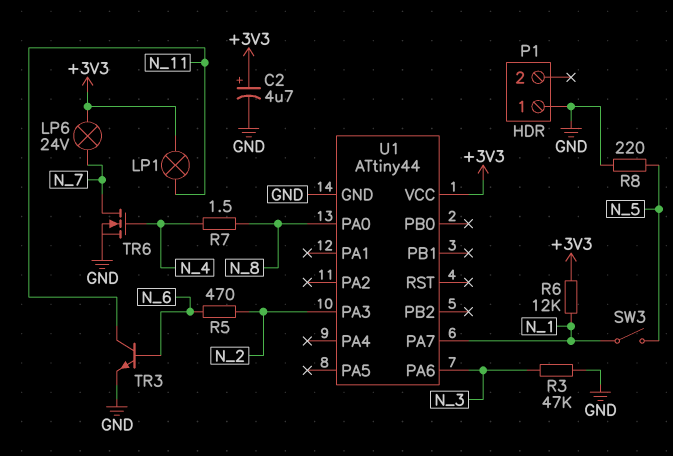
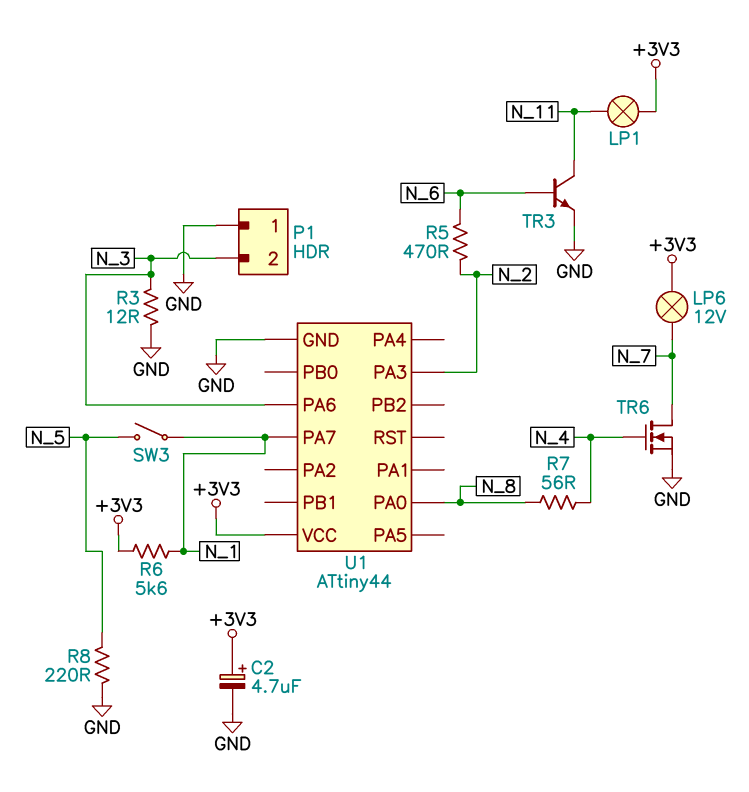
LP6: lamp 24V (+3V3, N_7) -> lamp 12V (+3V3, N_7)
P1 pin 2: none -> N_3
R3: 47k (GND, N_3) -> 12 (GND, N_3)
R6: 12k (+3V3, N_1) -> 5.6k (+3V3, N_1)
R7: 1.5 (N_4, N_8) -> 56 (N_4, N_8)

